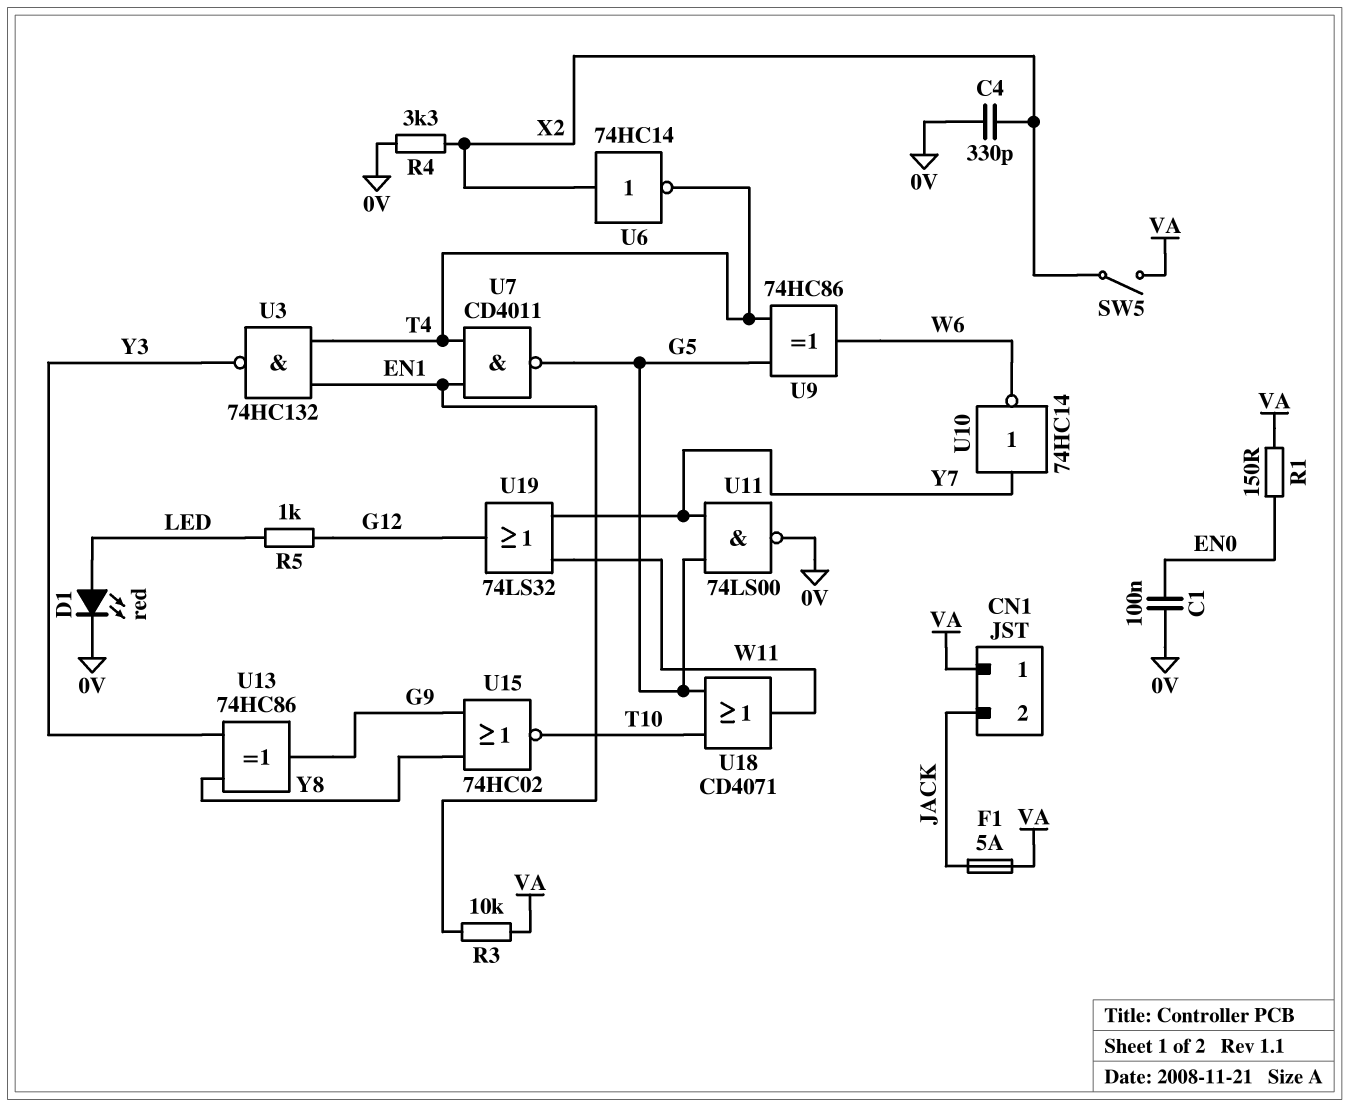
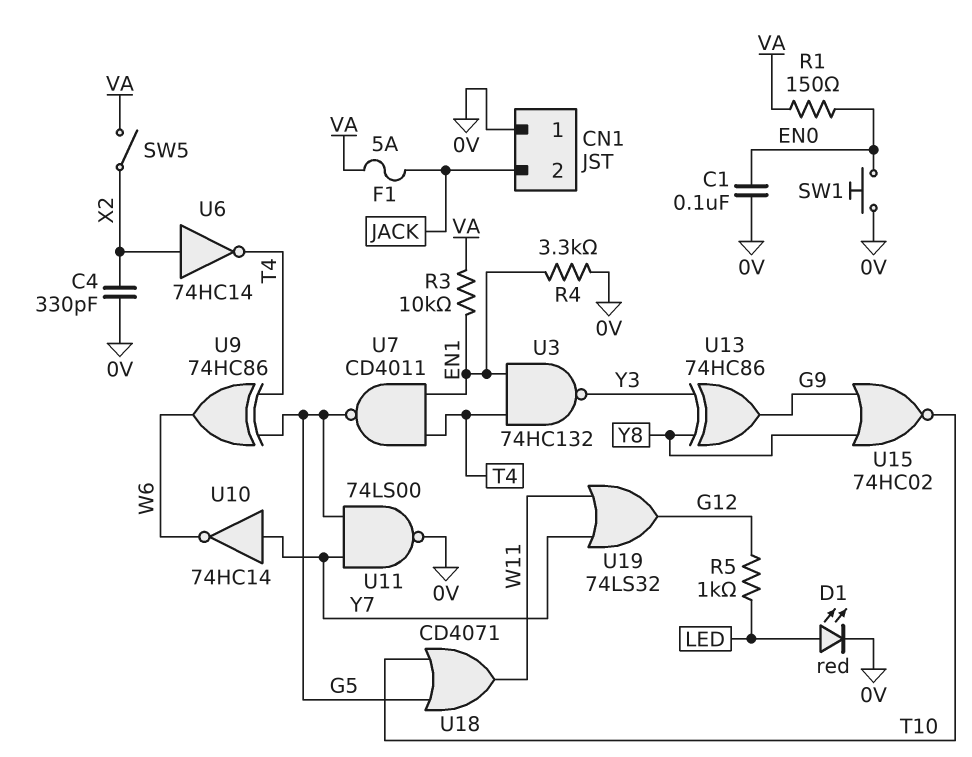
CN1 pin 1: VA -> 0V
R4: 3.3k (0V, X2) -> 3.3k (0V, EN1)
SW1: none -> button (0V, EN0)

